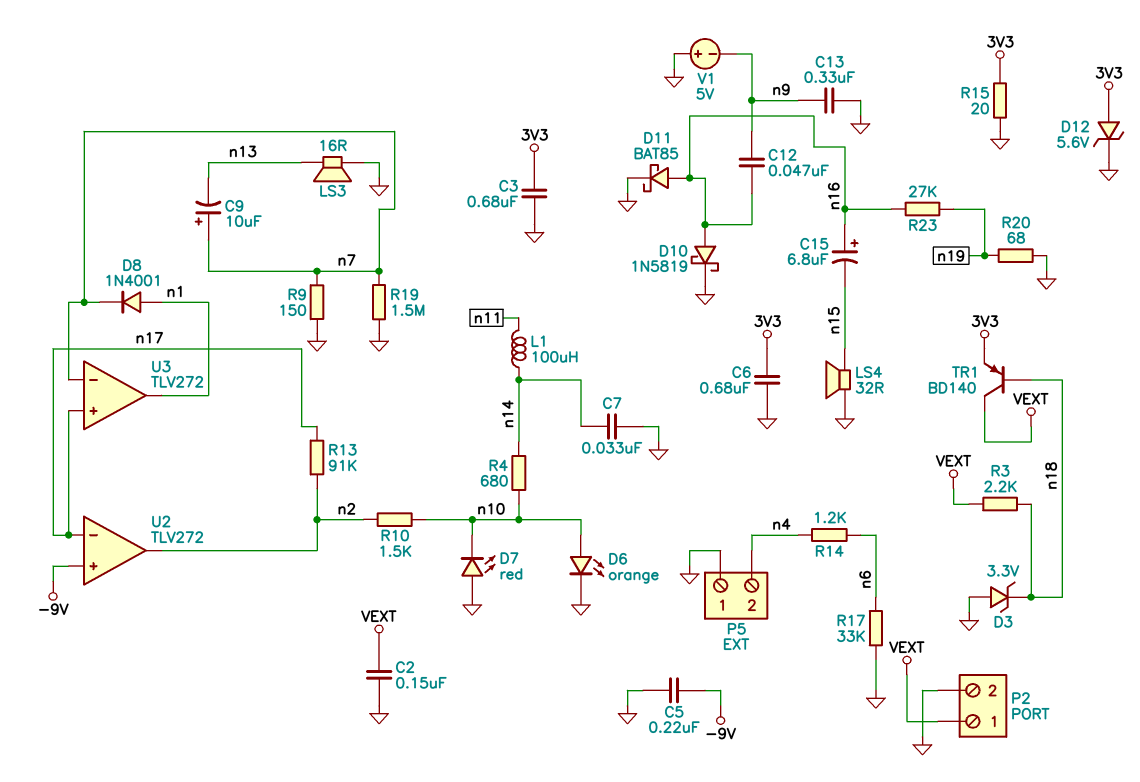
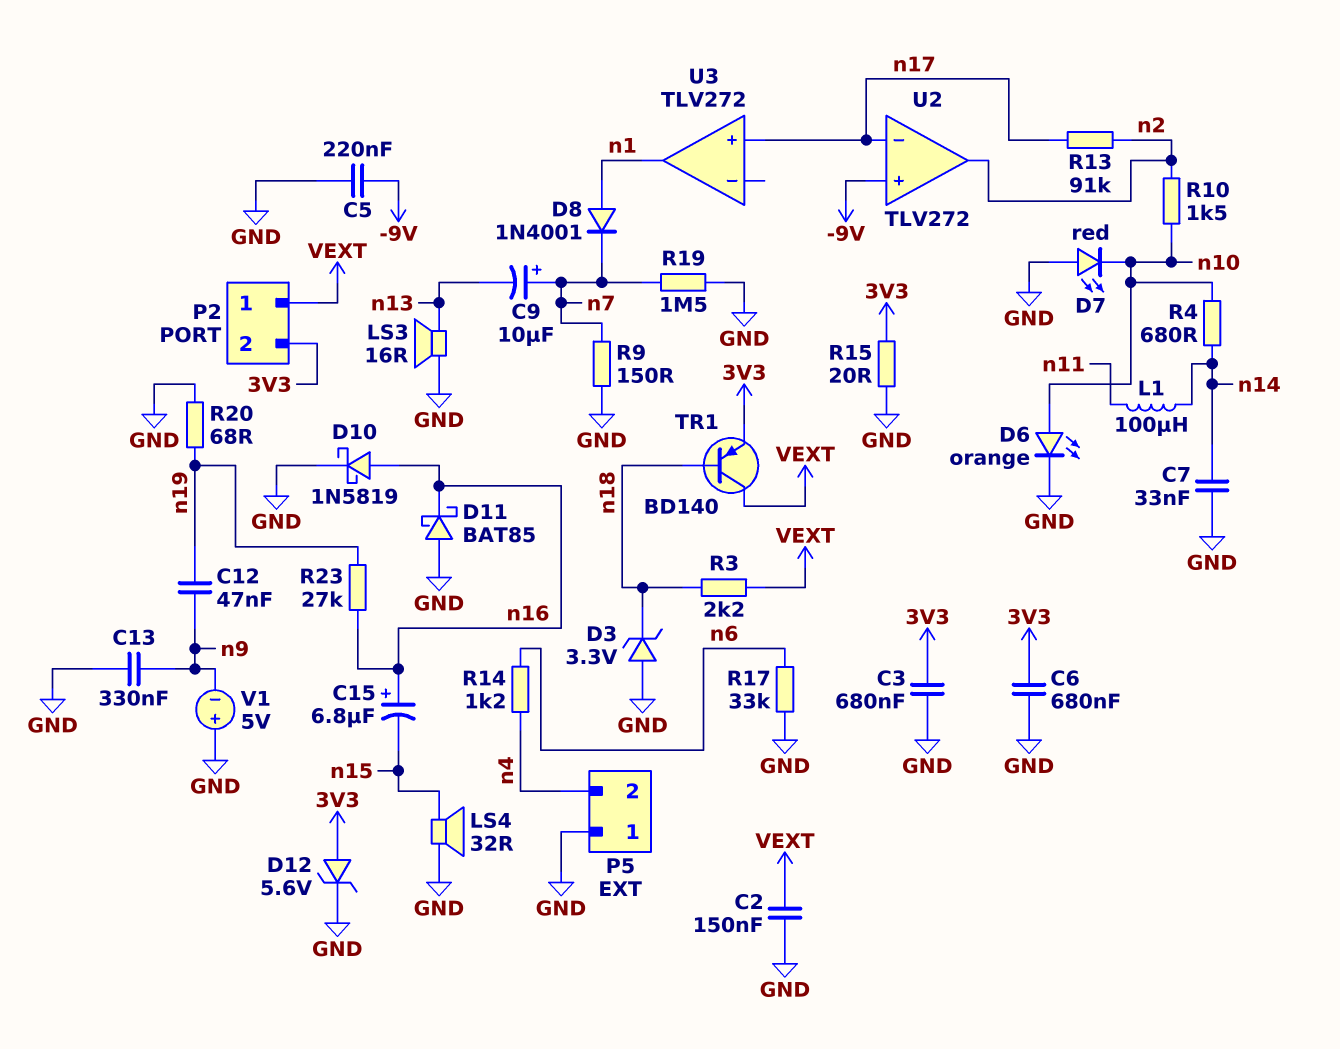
C12: 47nF (n9, n16) -> 47nF (n9, n19)
D11: schottky BAT85 (A n16, K GND) -> schottky BAT85 (A GND, K n16)
P2 pin 2: GND -> 3V3
U3 pin in-: n7 -> none

